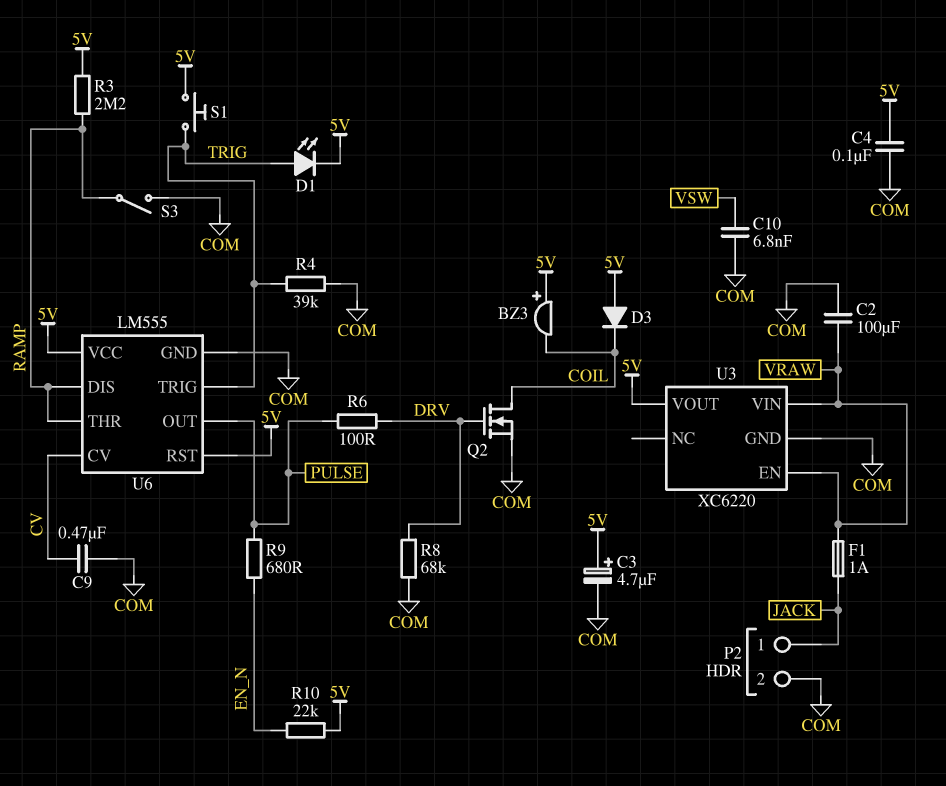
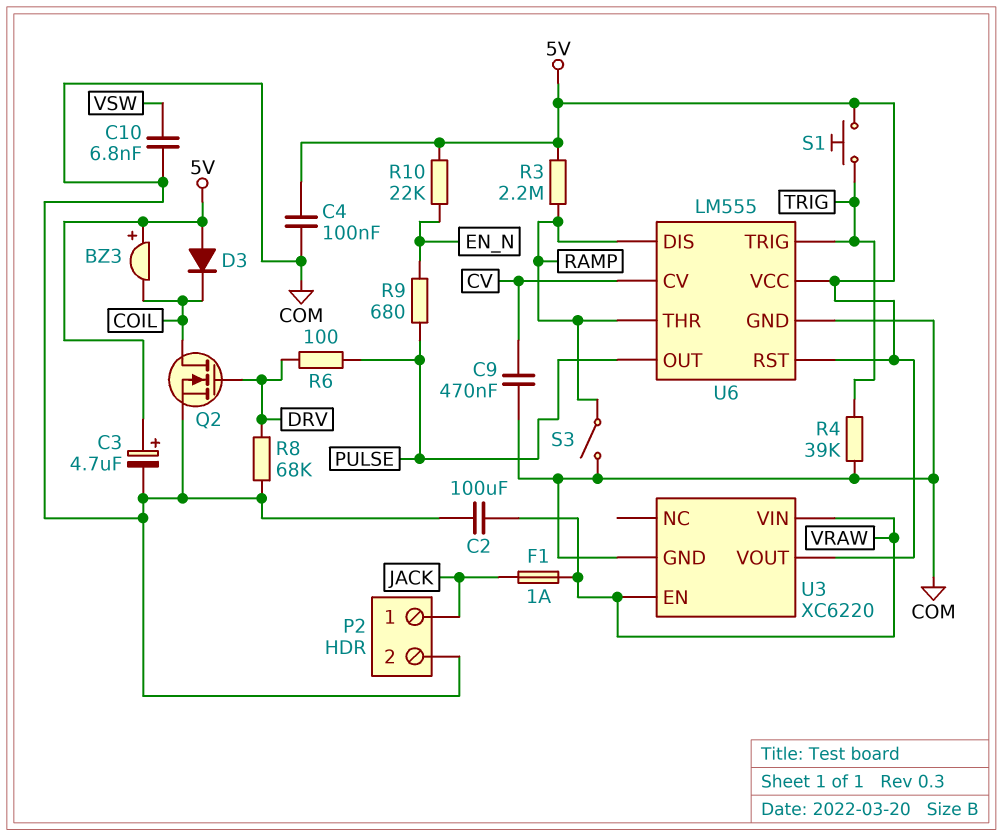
D1: LED (A TRIG, K 5V) -> none

